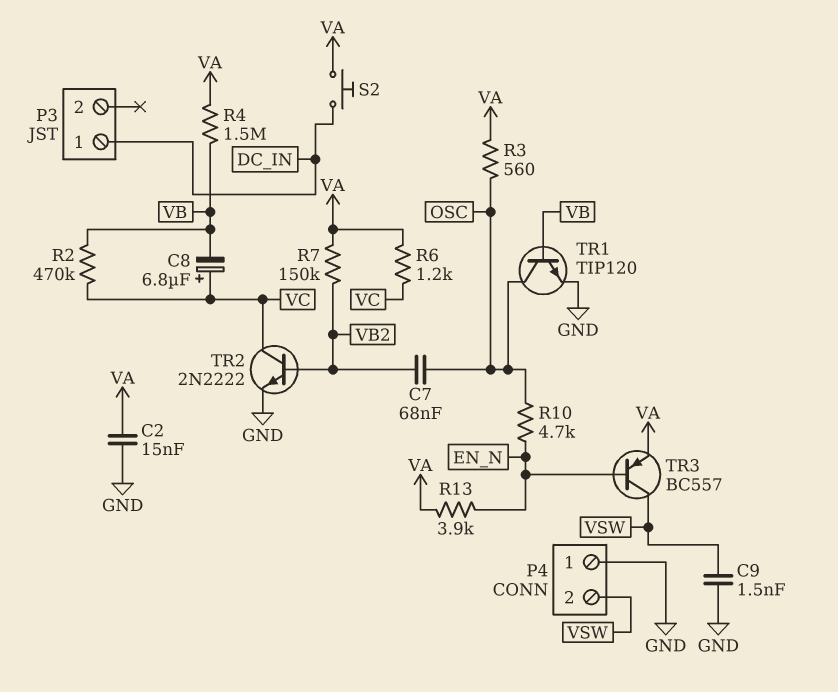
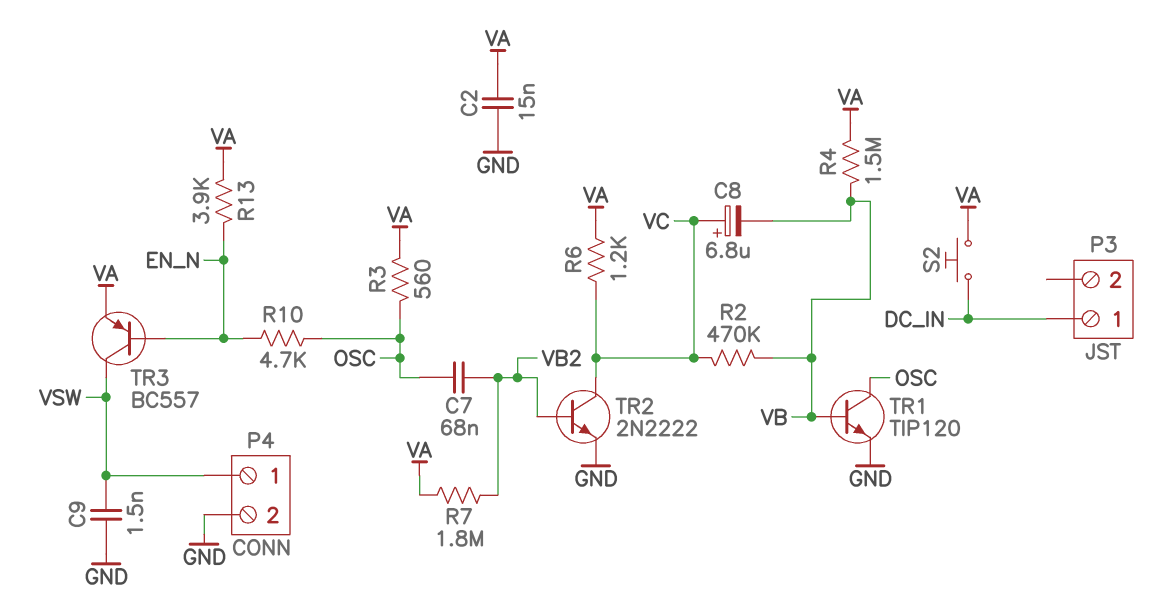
P4 pin 1: GND -> VSW
P4 pin 2: VSW -> GND
R7: 150k (VA, VB2) -> 1.8M (VA, VB2)

